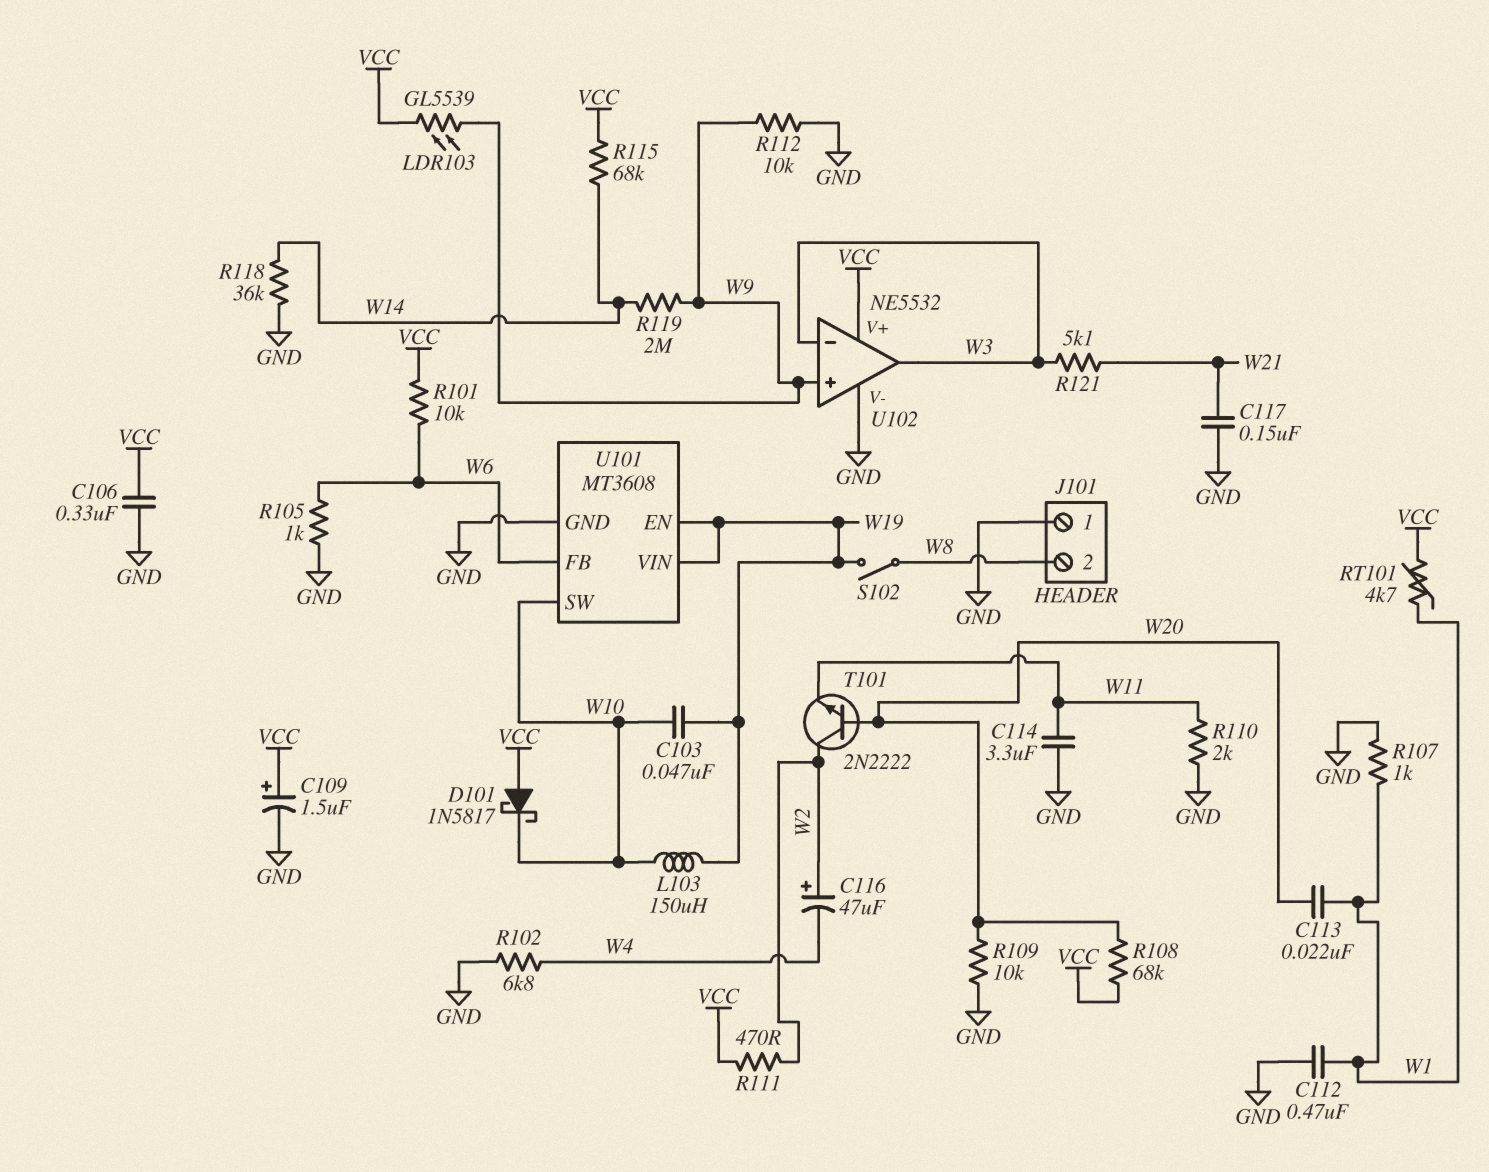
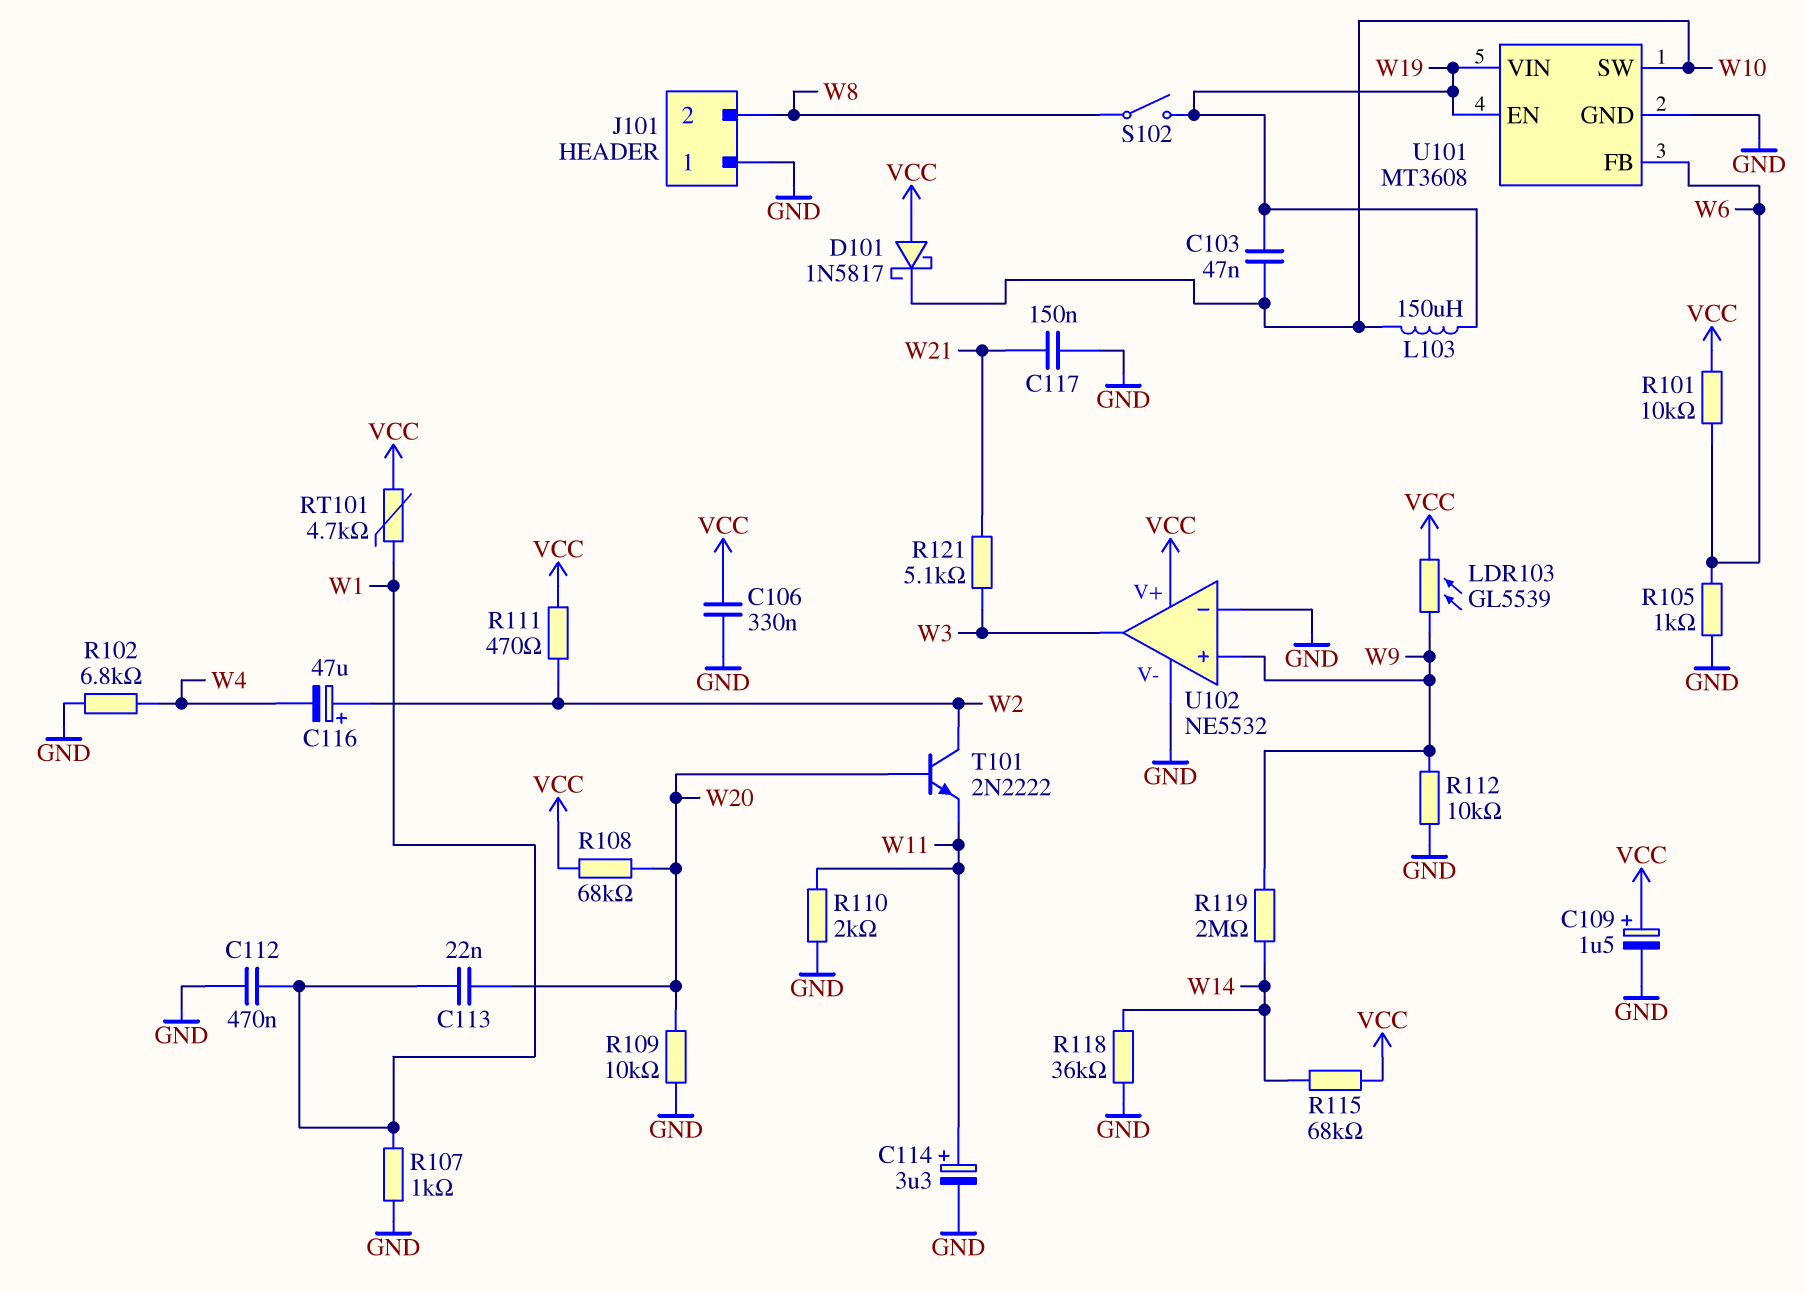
C114: 3.3uF (GND, W11) -> 3.3uF (plus W11, minus GND)
U102 pin in-: W3 -> GND

